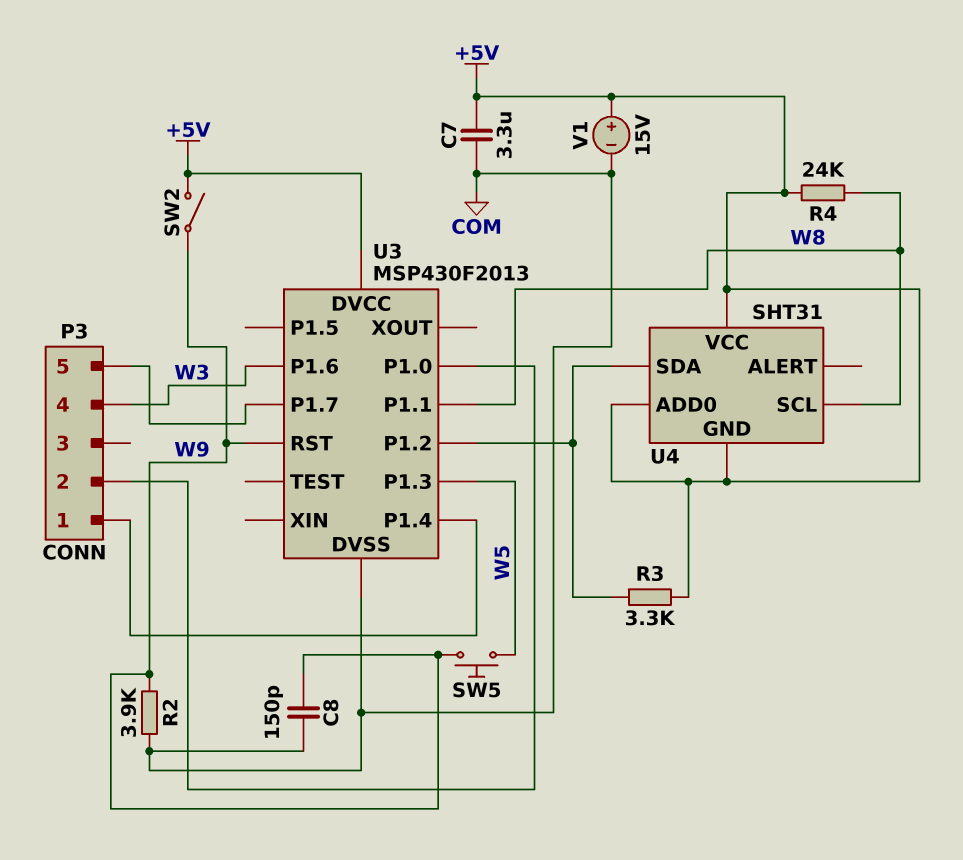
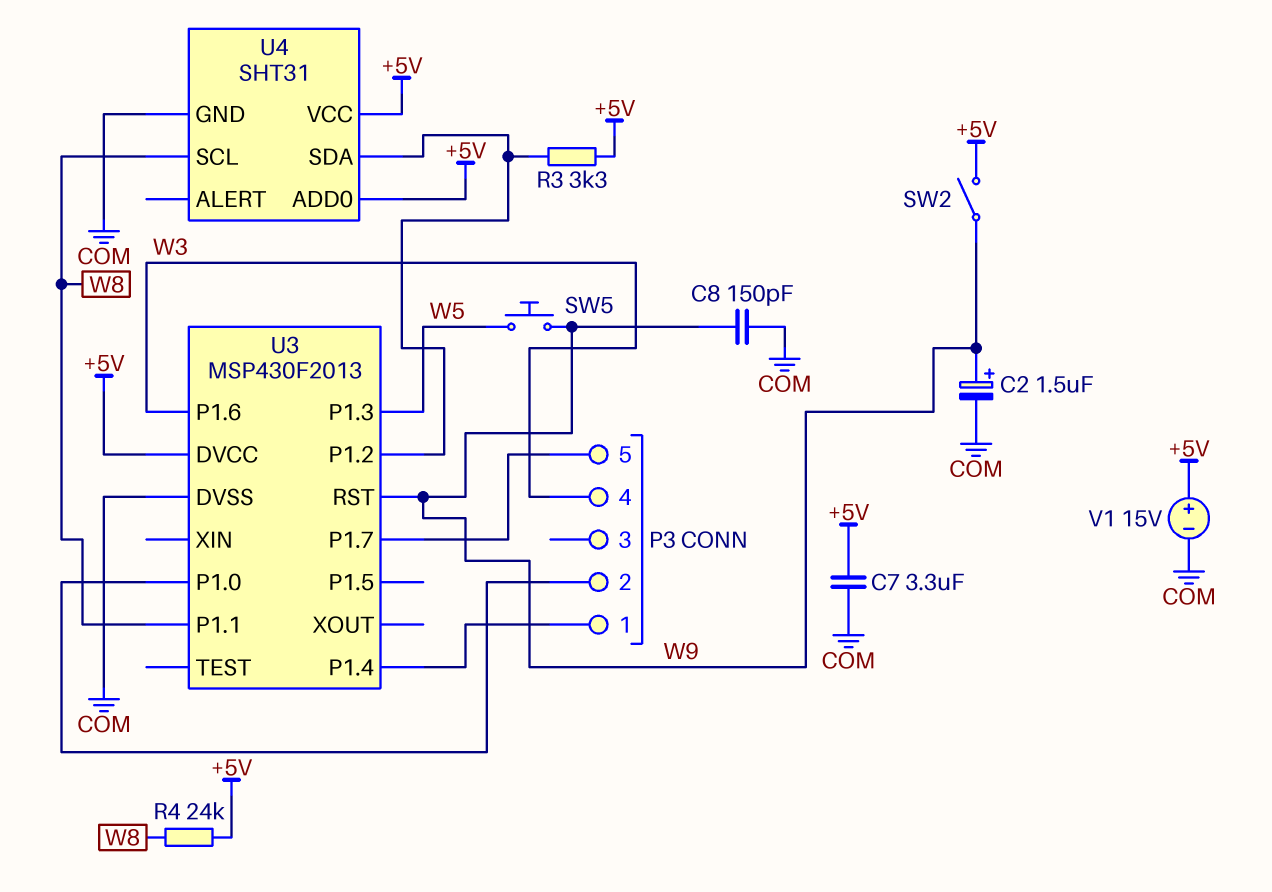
C2: none -> 1.5uF (plus W9, minus COM)
R2: 3.9k (COM, W9) -> none
U4 pin GND: +5V -> COM

